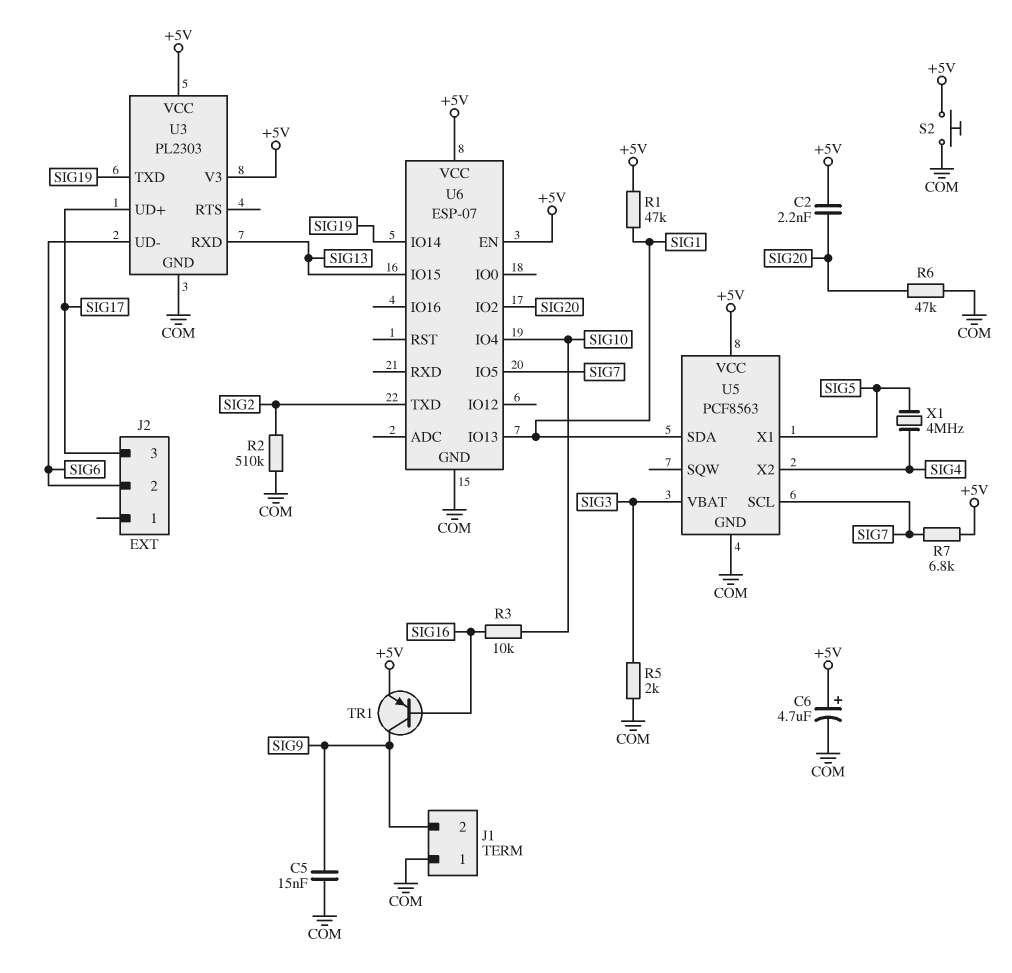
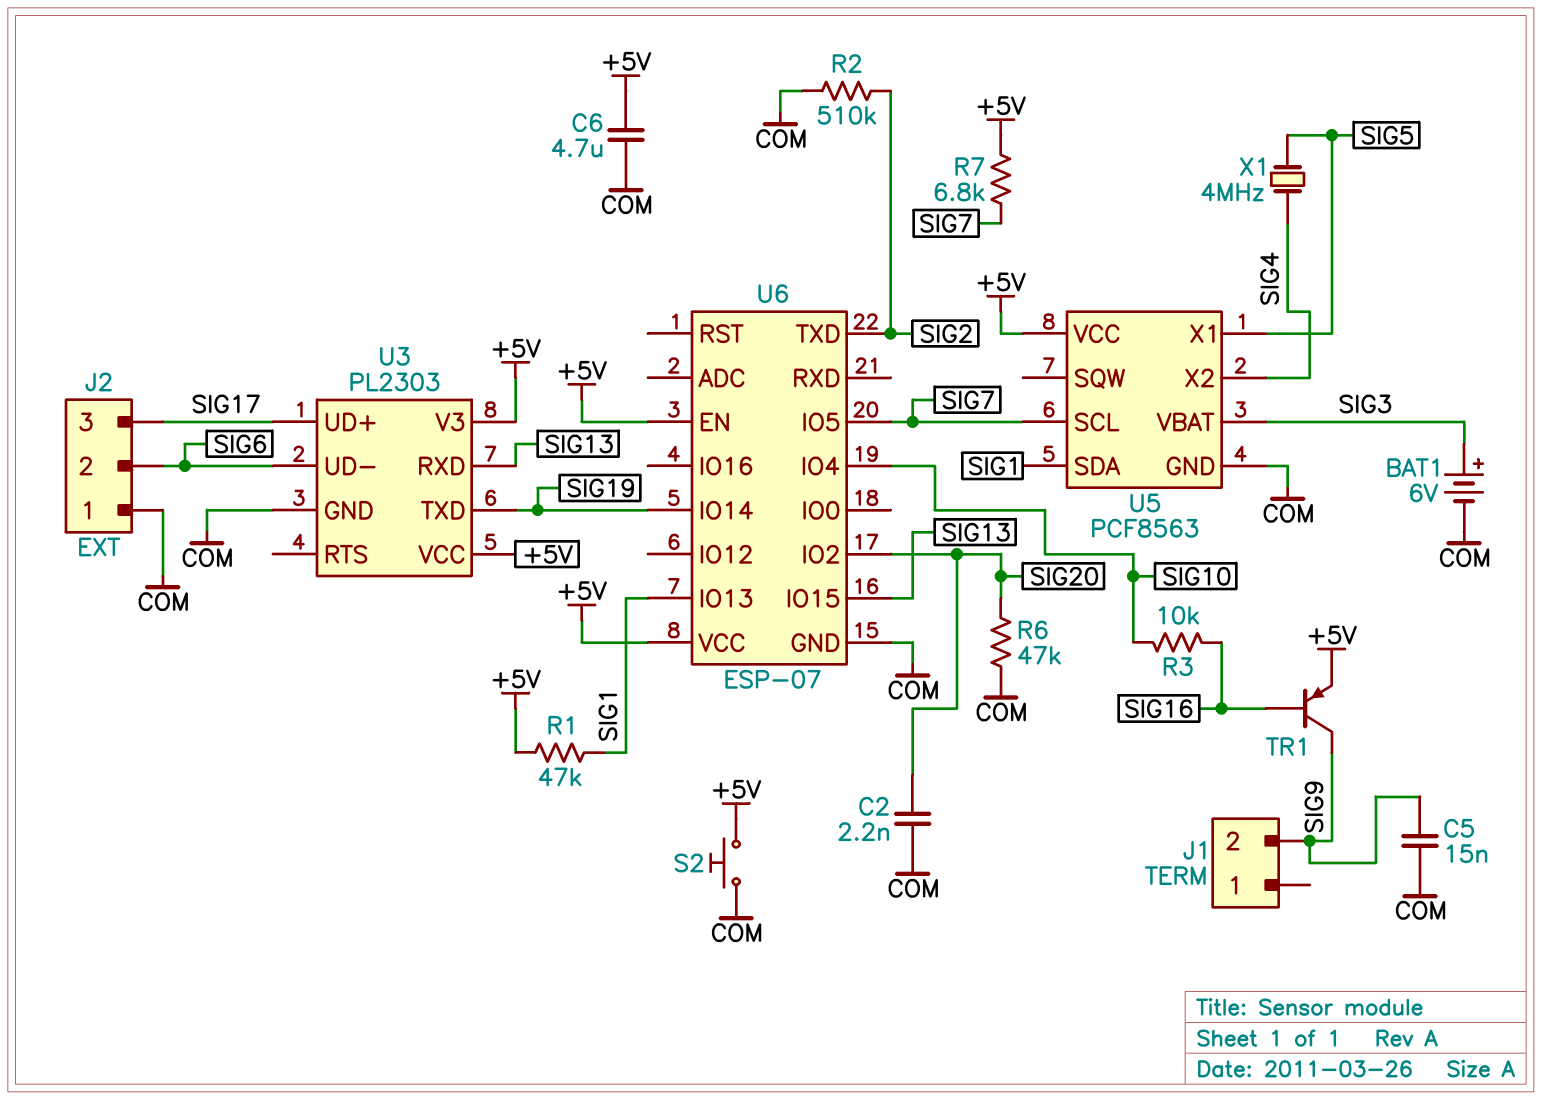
BAT1: none -> 6V (plus SIG3, minus COM)
C2: 2.2nF (+5V, SIG20) -> 2.2nF (COM, SIG20)
C6: 4.7uF (plus +5V, minus COM) -> 4.7uF (+5V, COM)
J1 pin 1: COM -> none
J2 pin 1: none -> COM
R5: 2k (COM, SIG3) -> none

